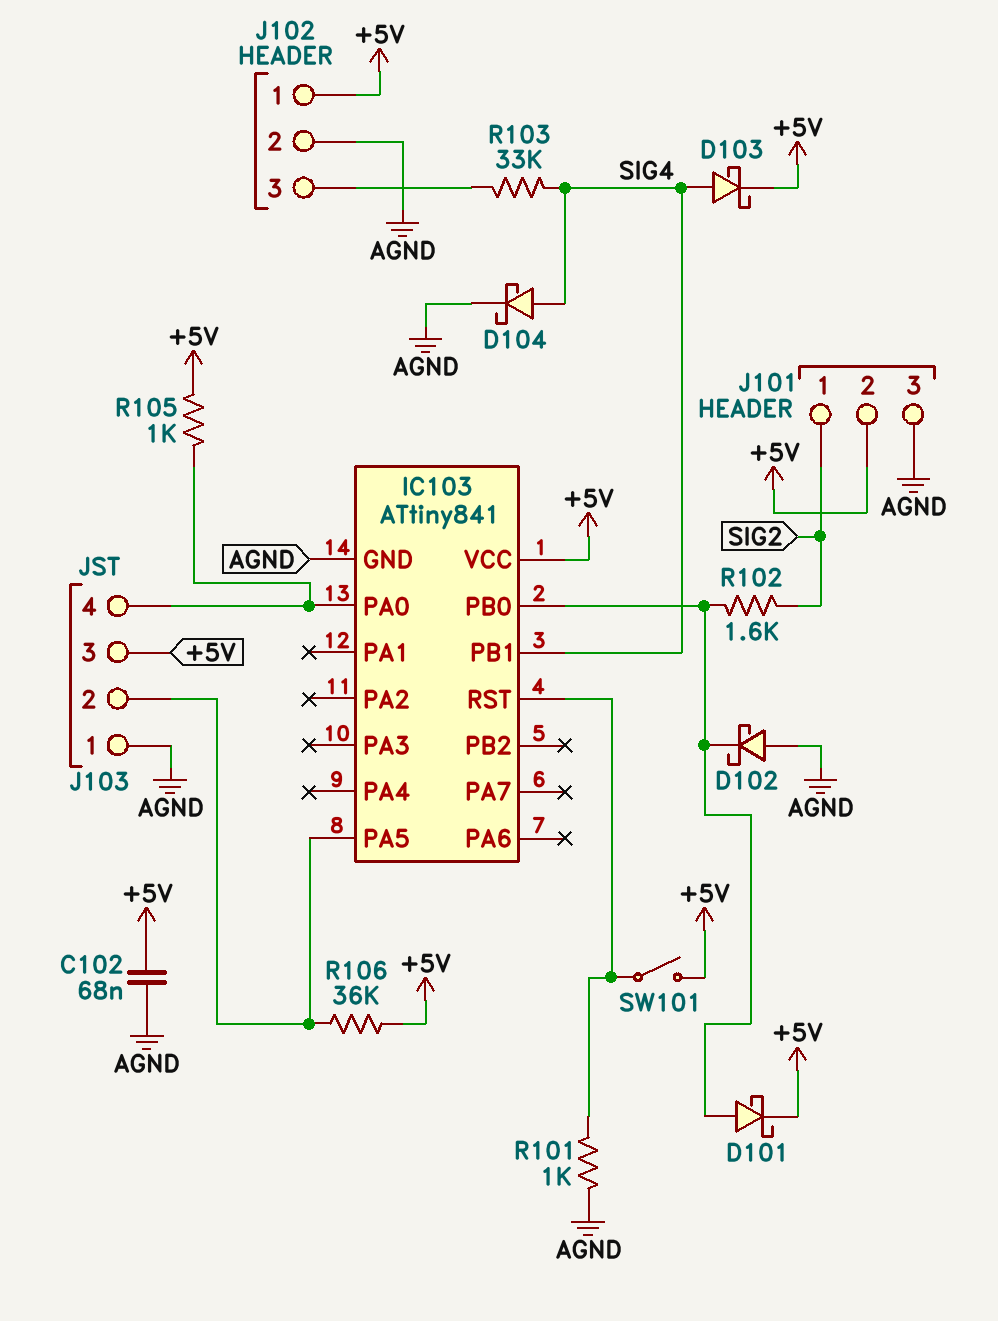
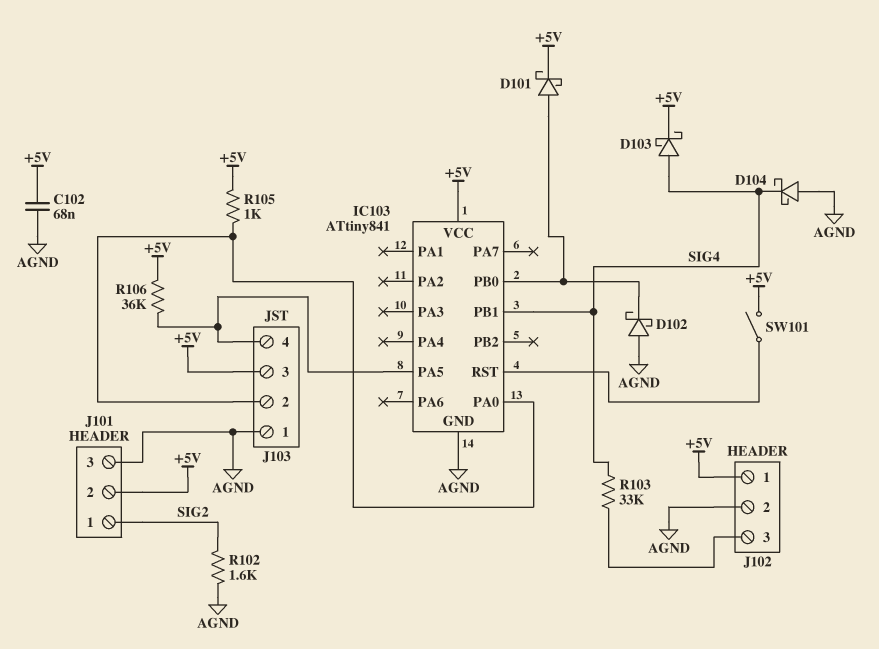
D104: schottky (A SIG4, K AGND) -> schottky (A AGND, K SIG4)
J103 pin 2: IC103/PA5 -> IC103/PA0
J103 pin 4: IC103/PA0 -> IC103/PA5
R101: 1k (AGND, IC103/RST) -> none
R102: 1.6k (IC103/PB0, SIG2) -> 1.6k (AGND, SIG2)

